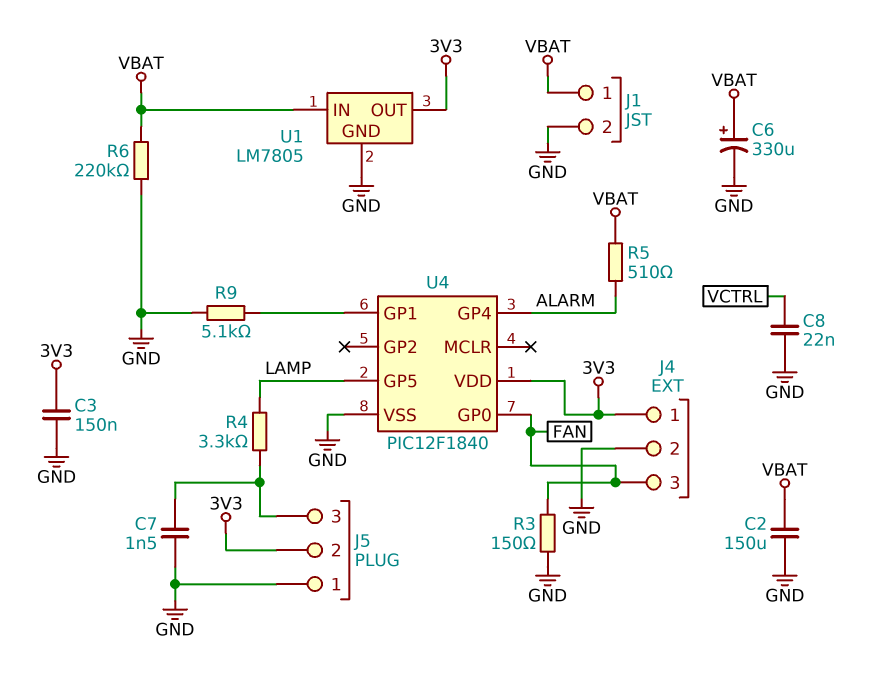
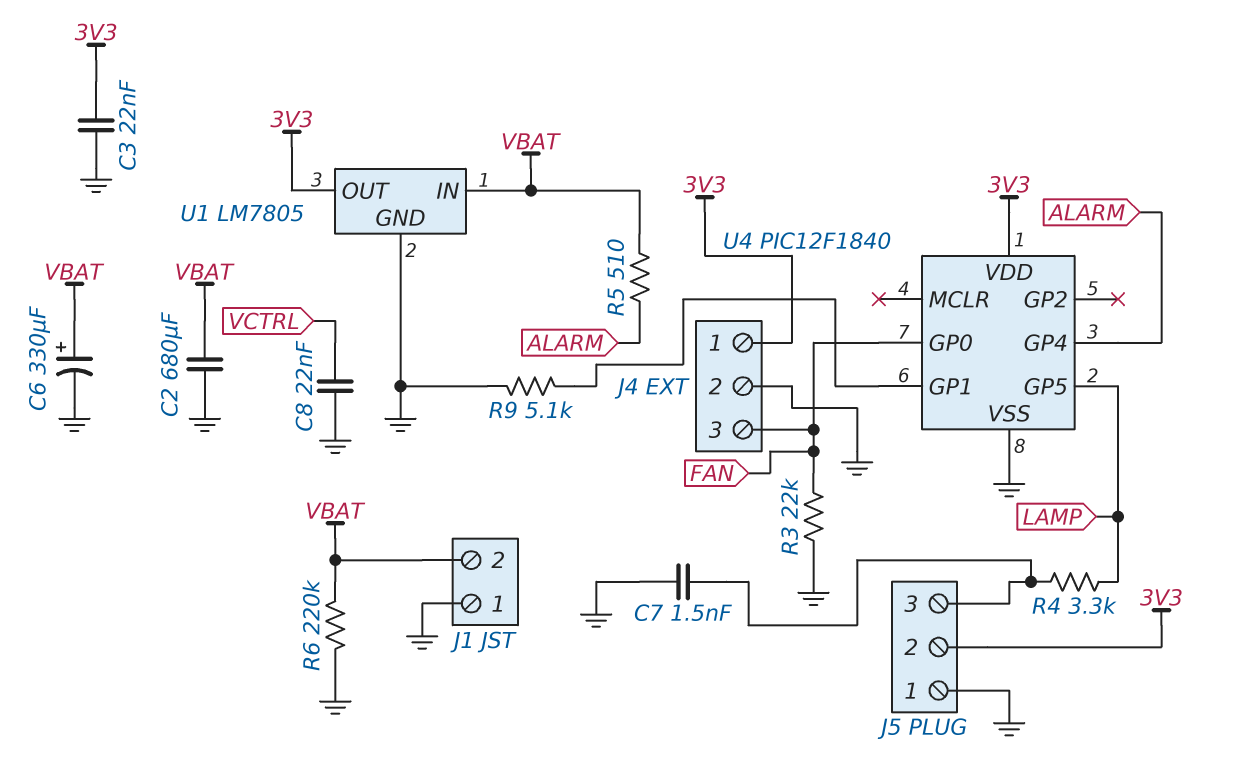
C2: 150uF (GND, VBAT) -> 680uF (GND, VBAT)
C3: 150nF (3V3, GND) -> 22nF (3V3, GND)
J1 pin 1: VBAT -> GND
J1 pin 2: GND -> VBAT
R3: 150 (FAN, GND) -> 22k (FAN, GND)

